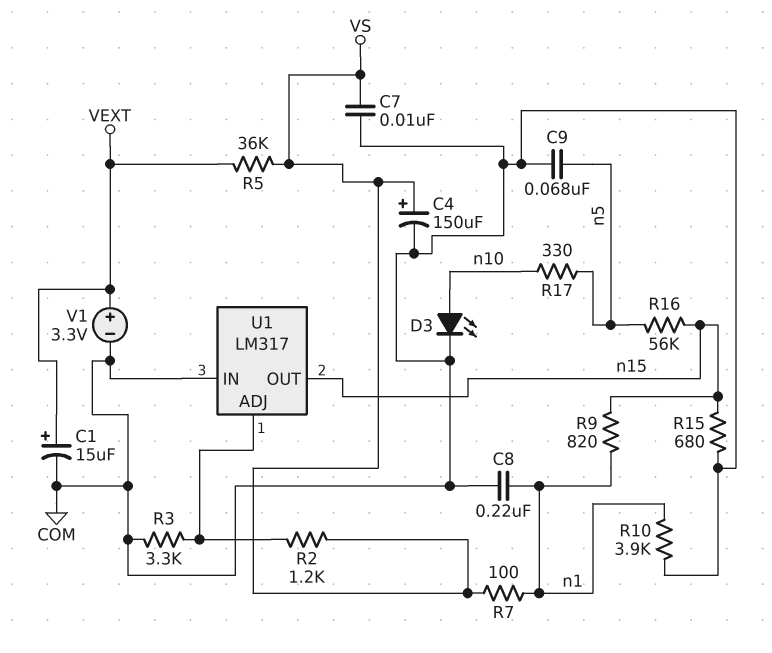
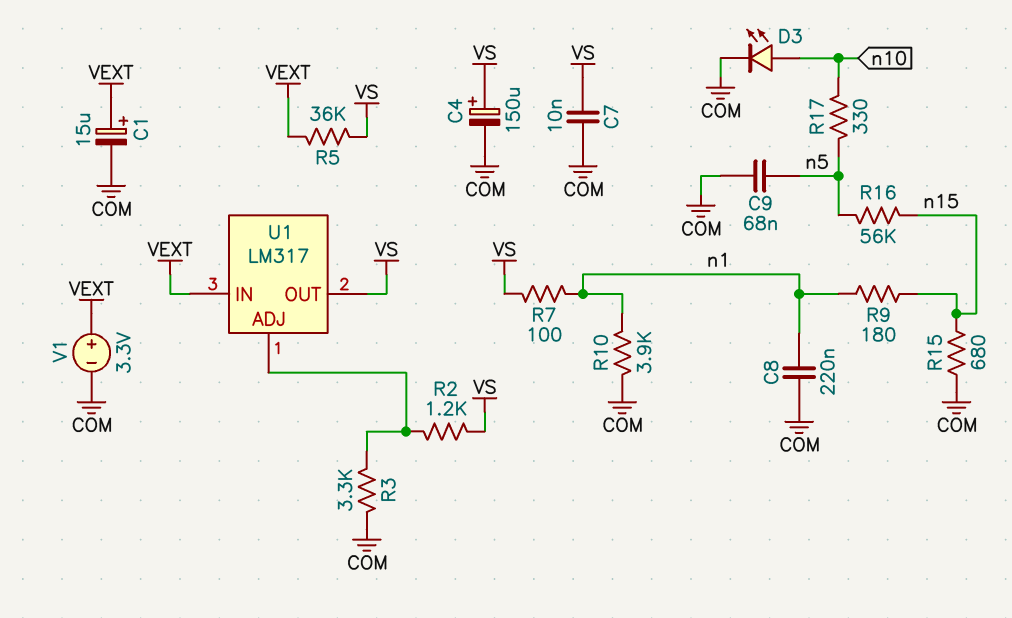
R9: 820 (n1, n15) -> 180 (n1, n15)
U1 pin IN: COM -> VEXT
U1 pin OUT: n15 -> VS

